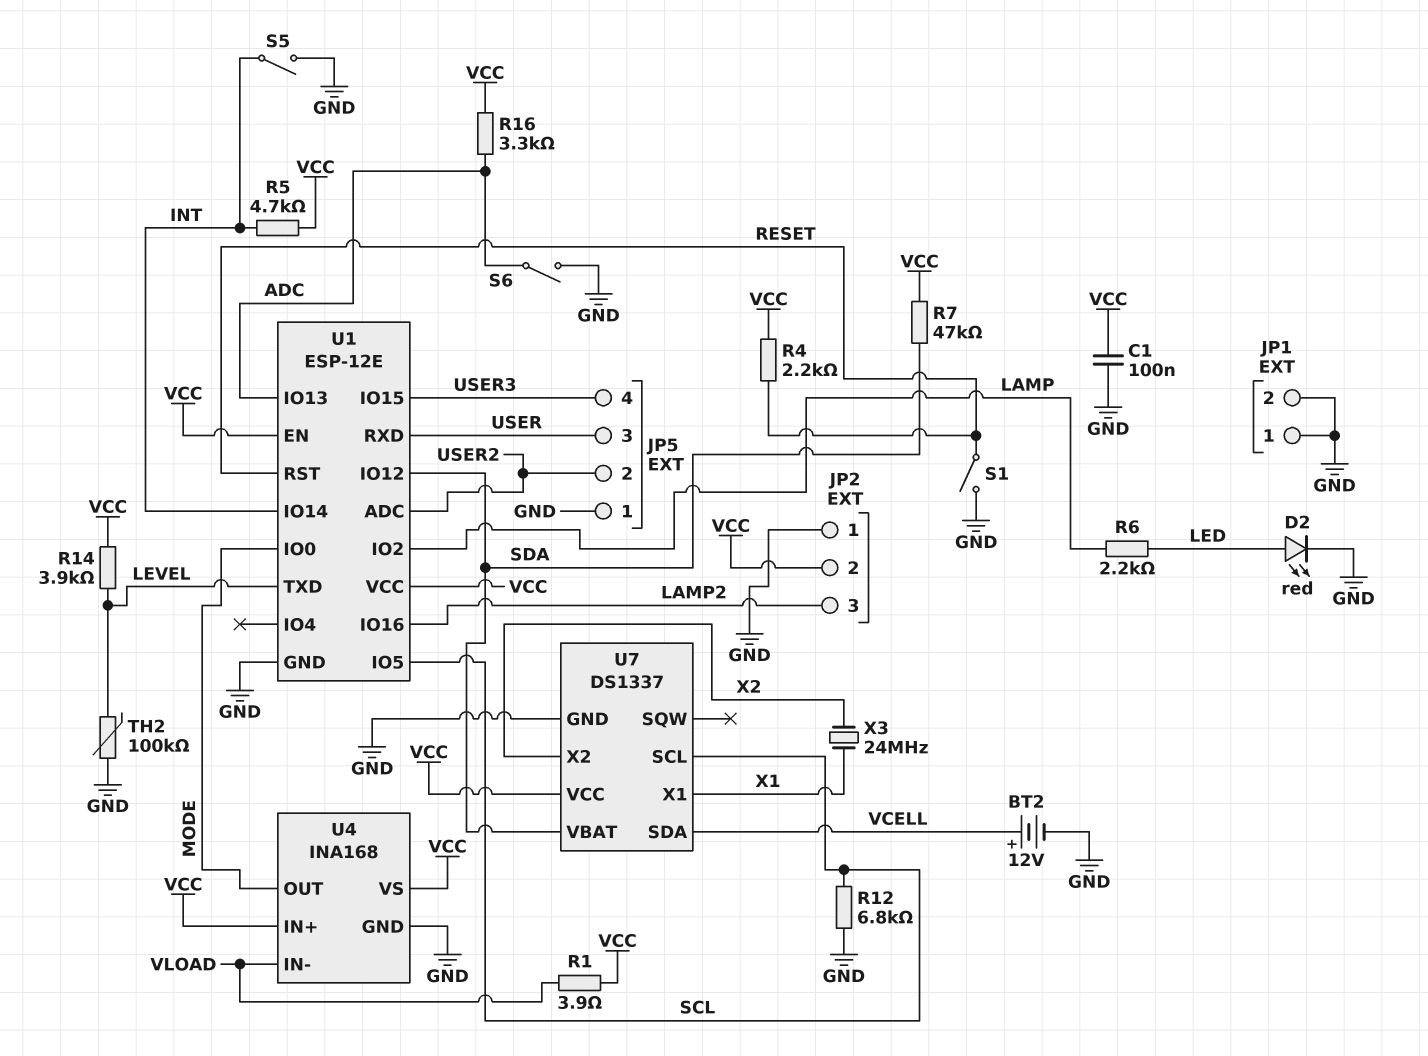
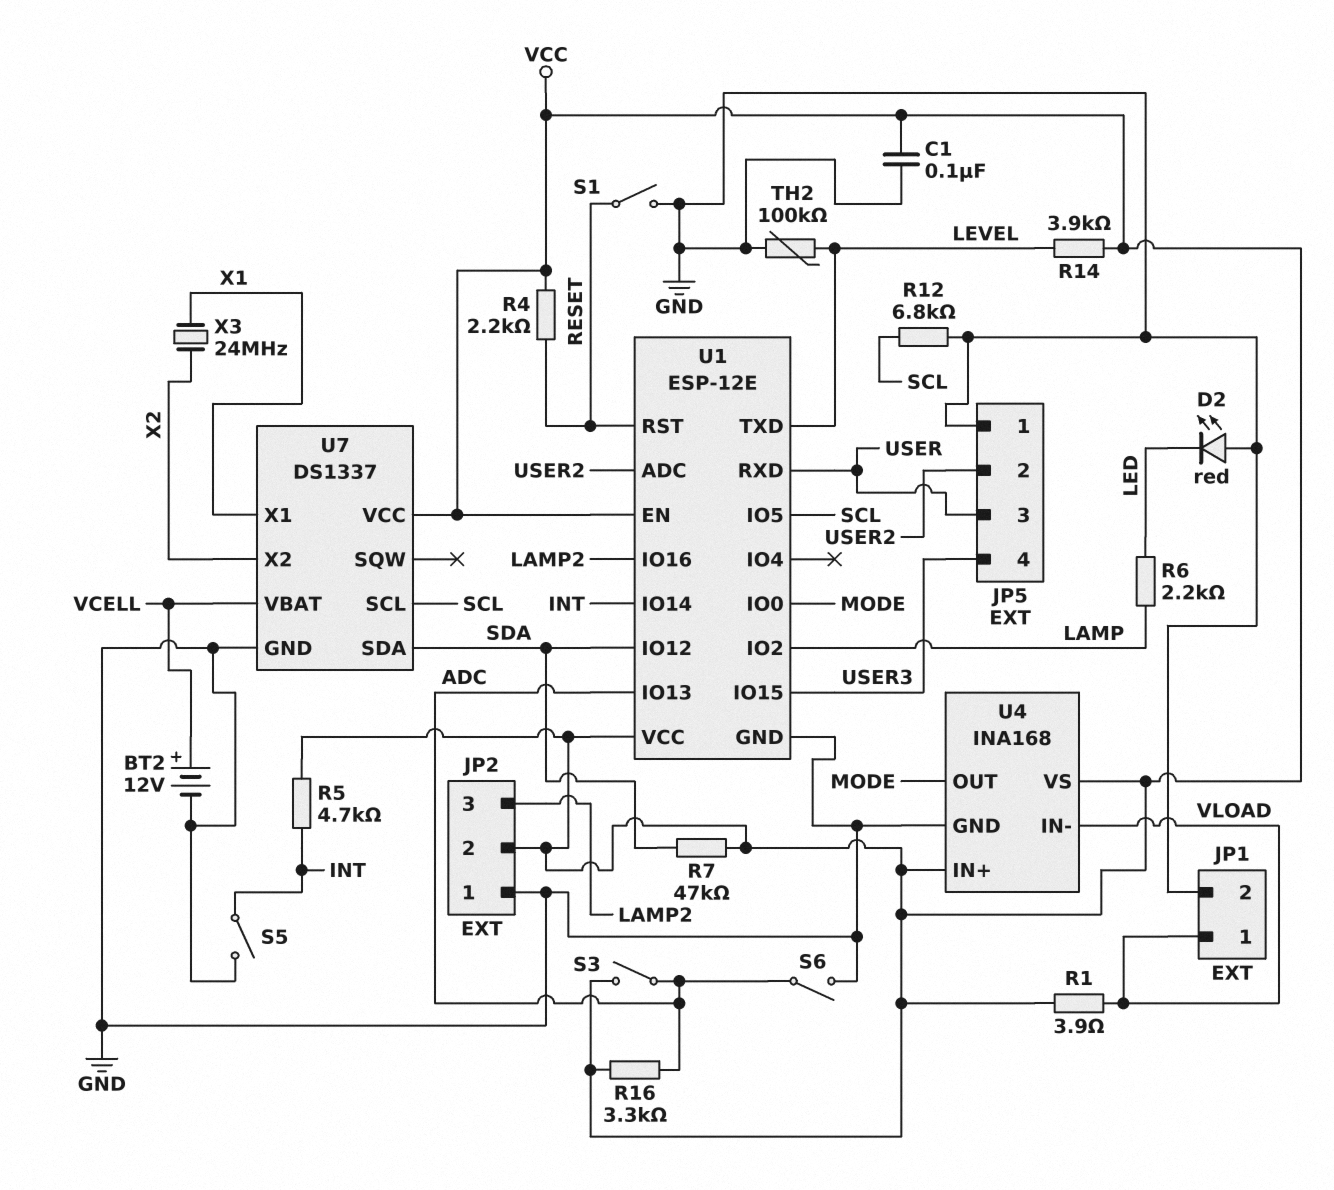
D2: LED red (A LED, K GND) -> LED red (A GND, K LED)
JP1 pin 1: GND -> VLOAD
S3: none -> switch (ADC, VCC)
U7 pin SDA: VCELL -> SDA
U7 pin VBAT: SDA -> VCELL

